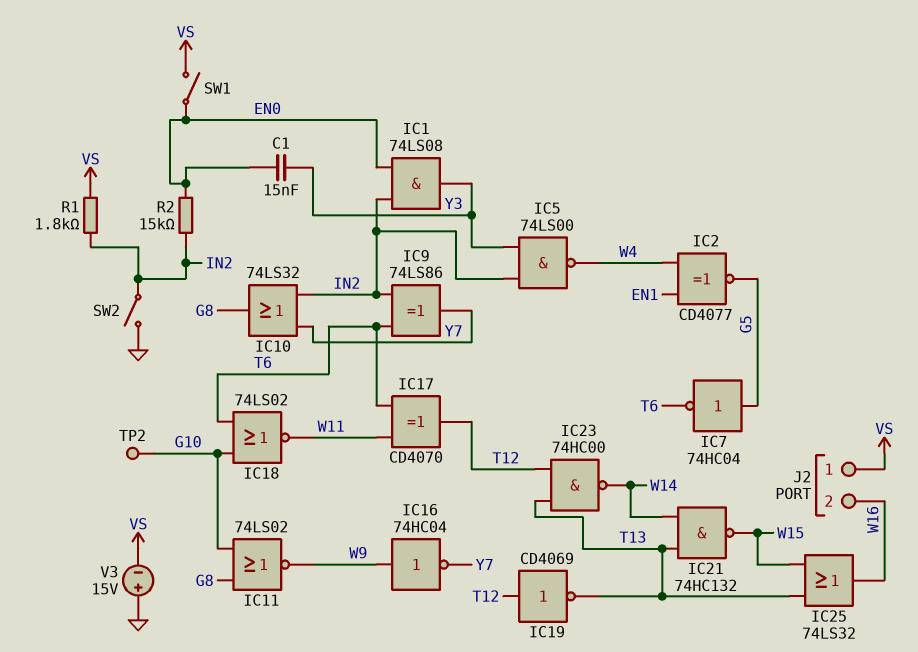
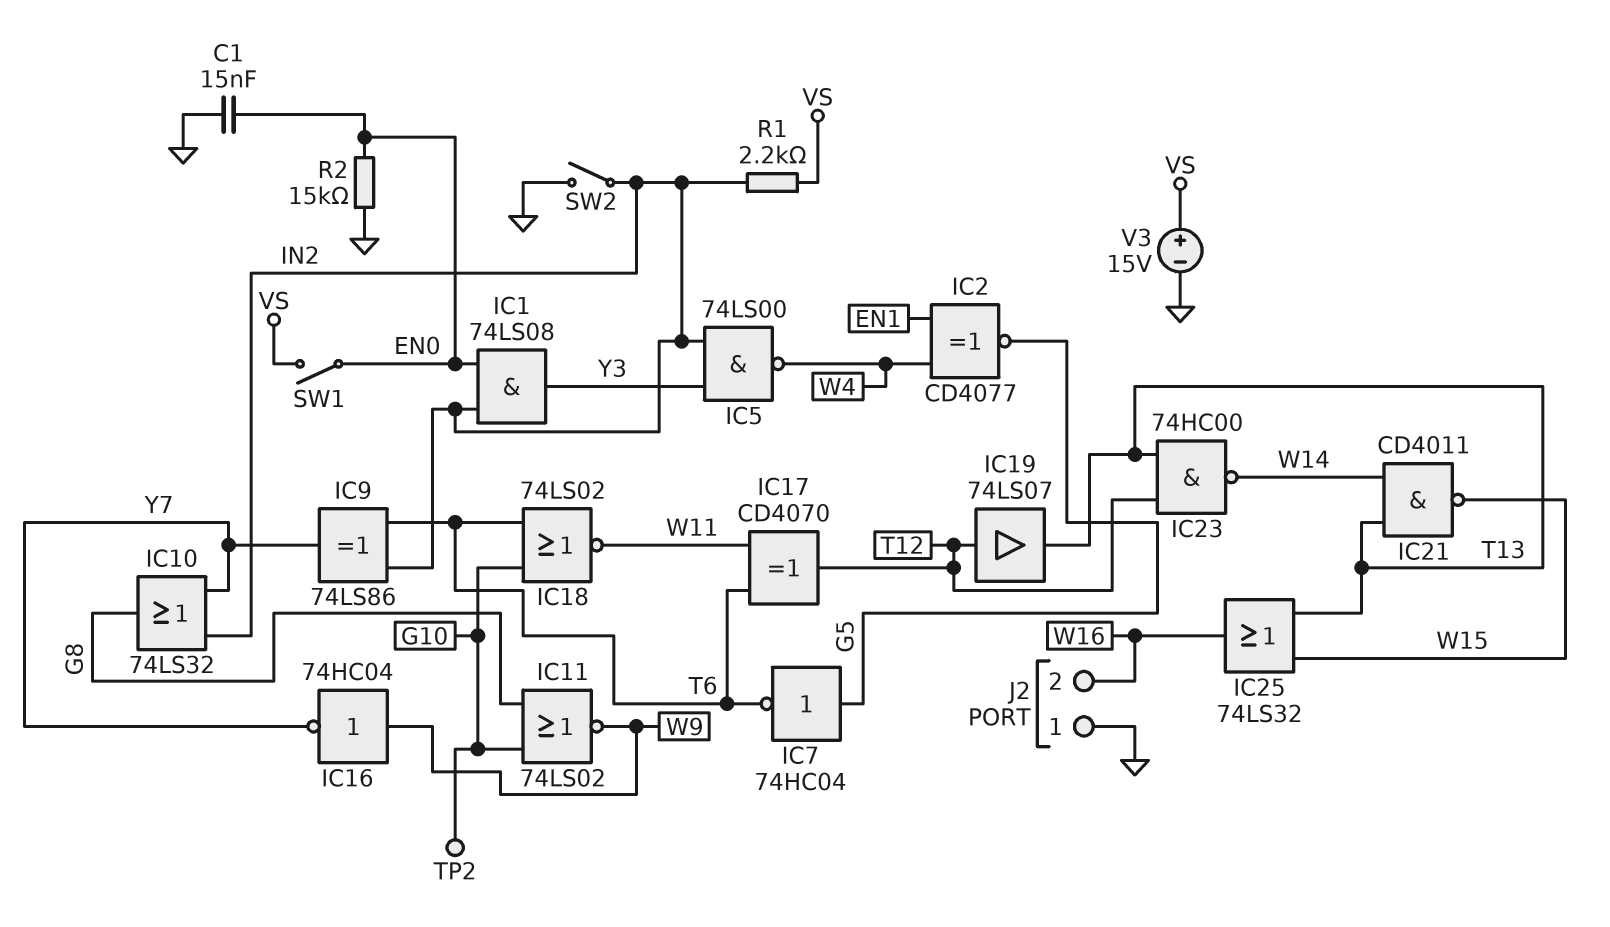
C1: 15nF (EN0, Y3) -> 15nF (EN0, GND)
IC19: NOT CD4069 (in T12, out T13) -> buffer 74LS07 (in T12, out T13)
IC21: NAND 74HC132 (in T13, in W14, out W15) -> NAND CD4011 (in T13, in W14, out W15)
J2 pin 1: VS -> GND
R1: 1.8k (IN2, VS) -> 2.2k (IN2, VS)
R2: 15k (EN0, IN2) -> 15k (EN0, GND)
V3: 15V (plus GND, minus VS) -> 15V (plus VS, minus GND)

